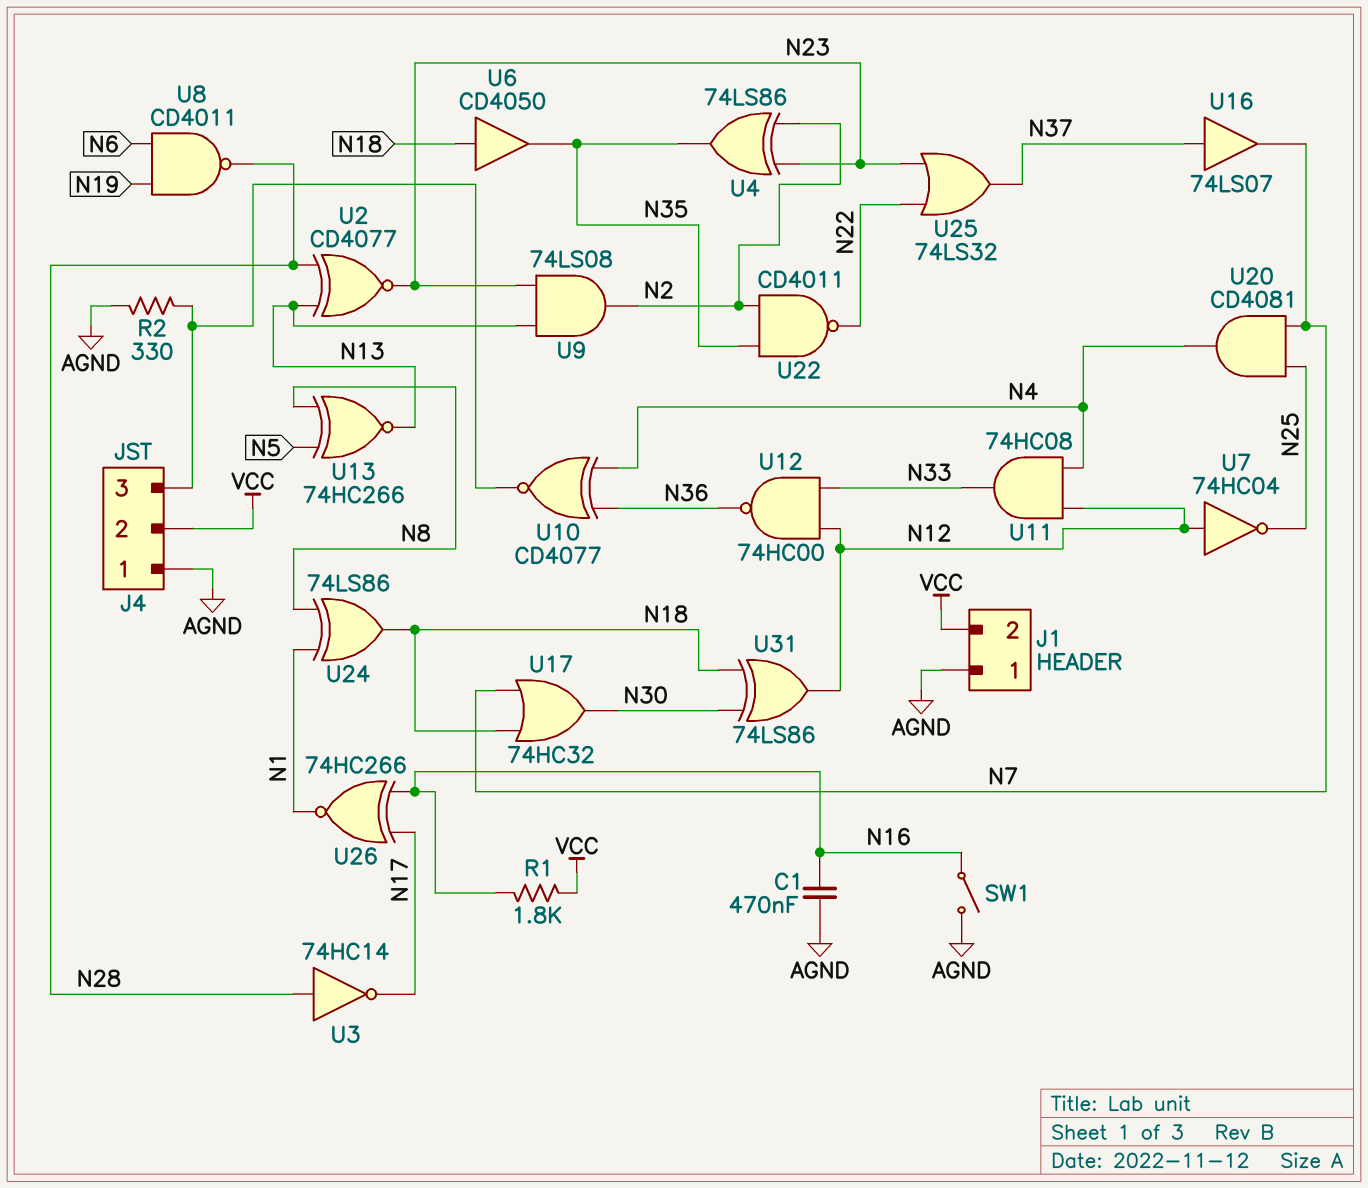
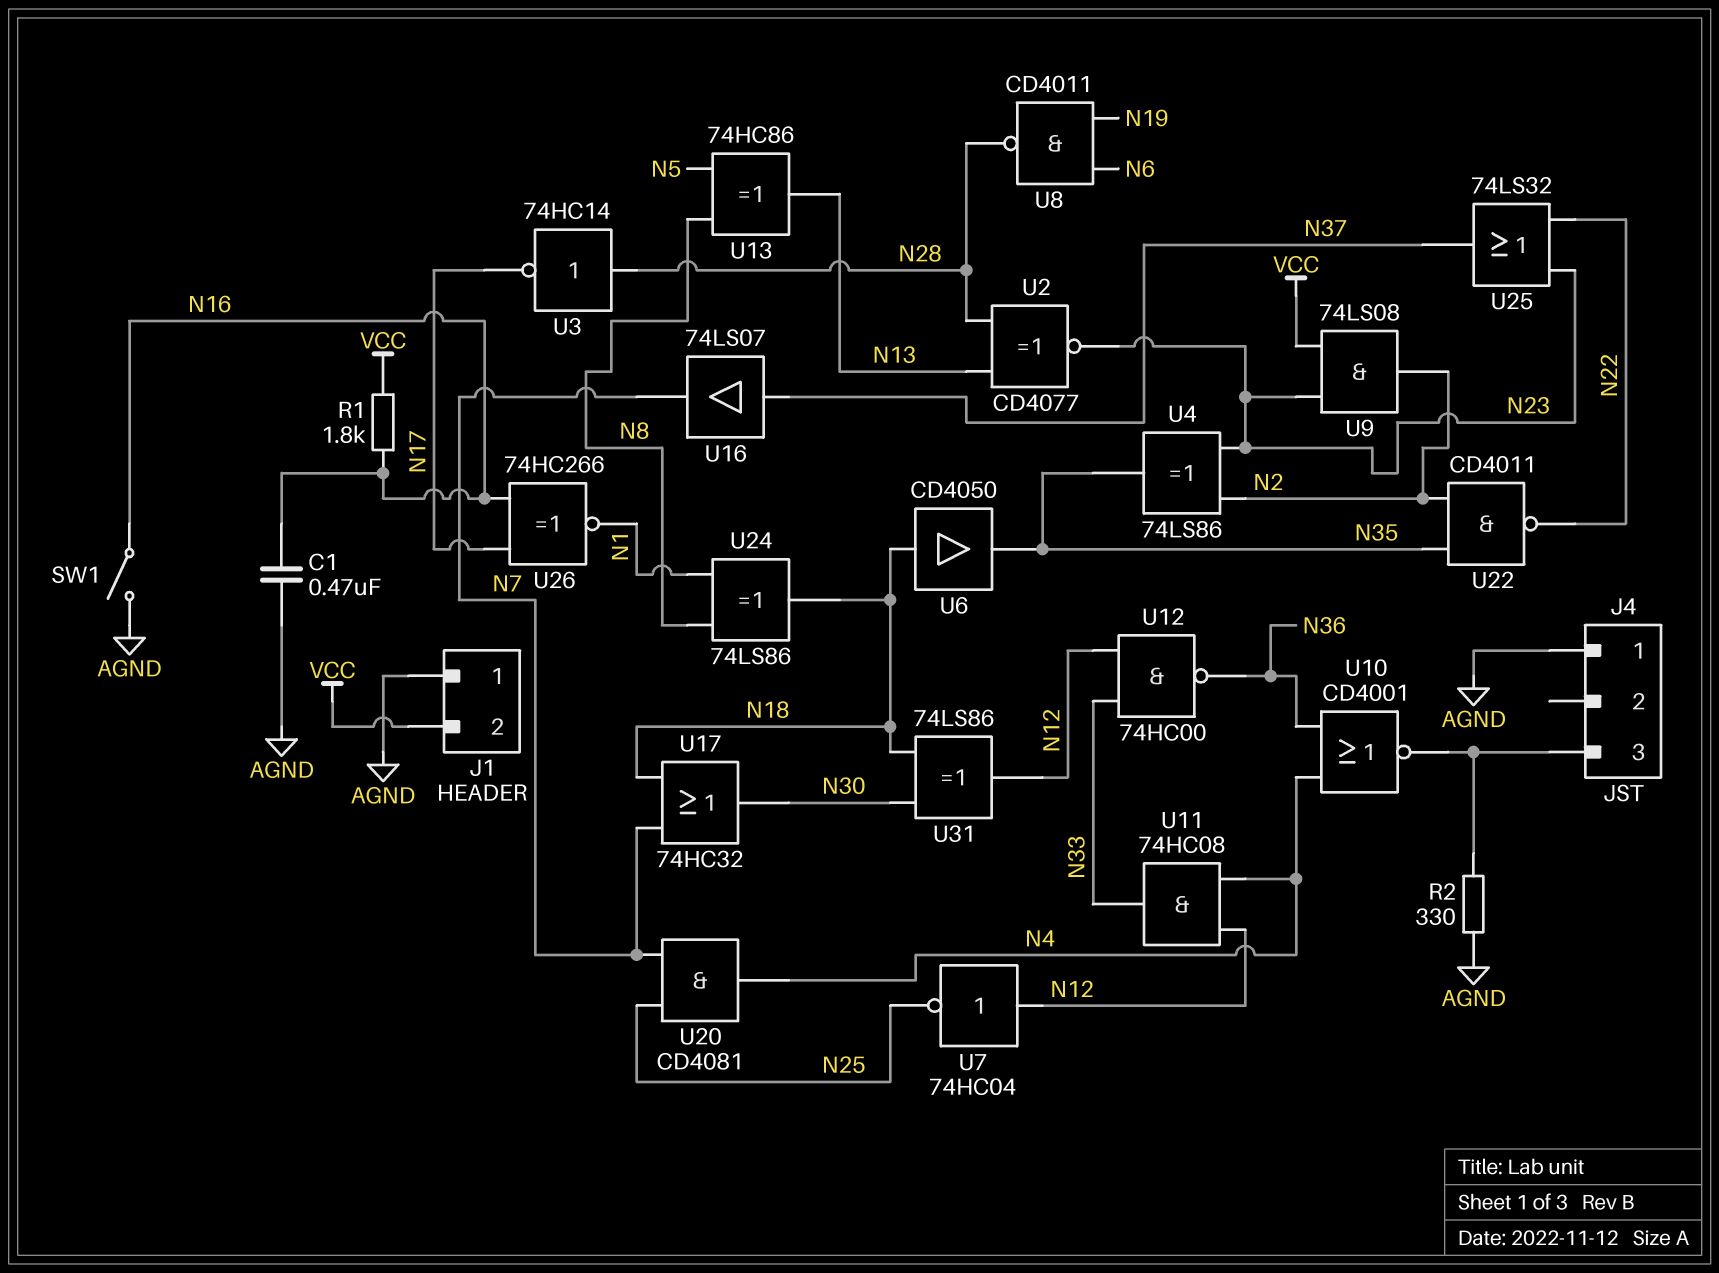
J4 pin 2: VCC -> none
U9: AND 74LS08 (in N13, in N23, out N2) -> AND 74LS08 (in N23, in VCC, out N2)
U10: XNOR CD4077 (in N4, in N36, out J4/3) -> NOR CD4001 (in N4, in N36, out J4/3)
U13: XNOR 74HC266 (in N5, in N8, out N13) -> XOR 74HC86 (in N5, in N8, out N13)

